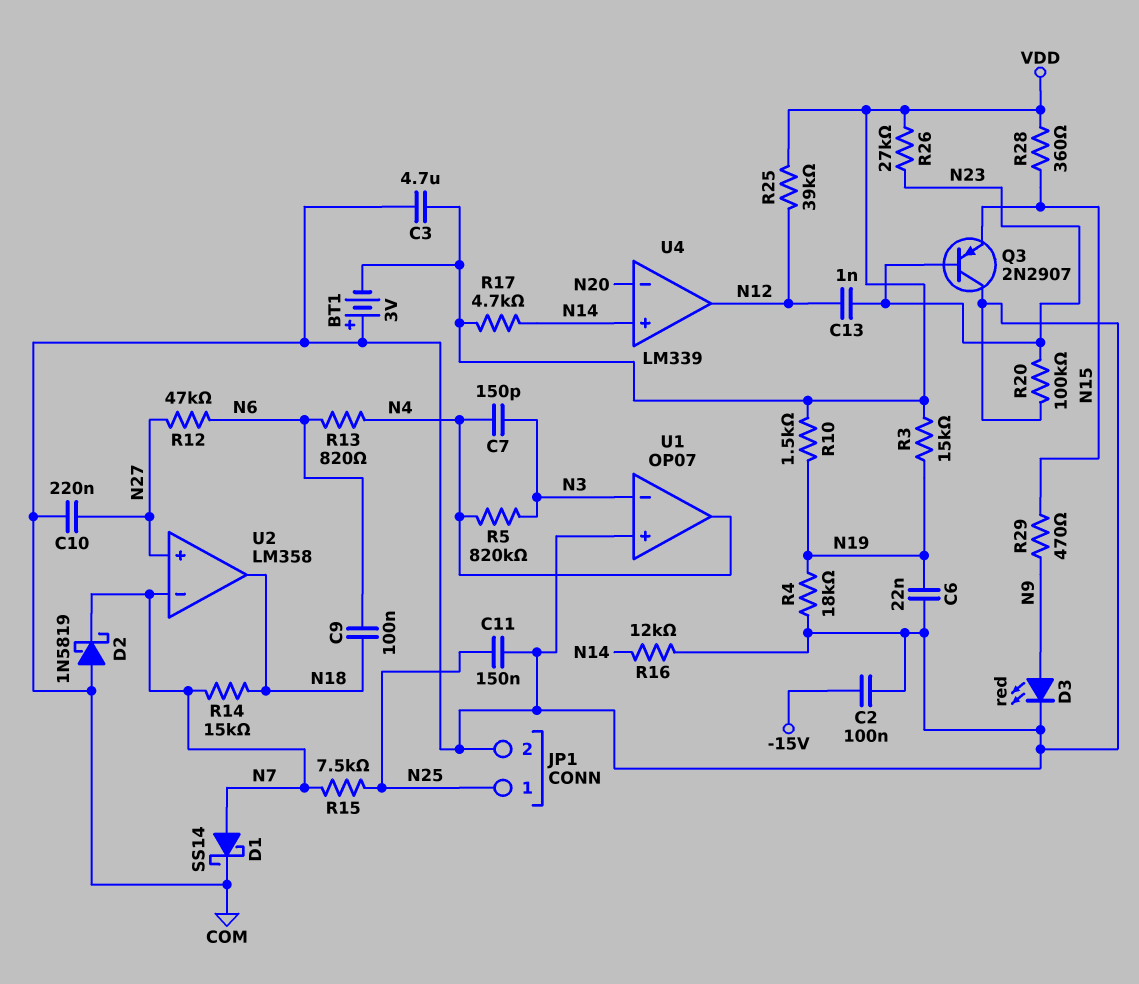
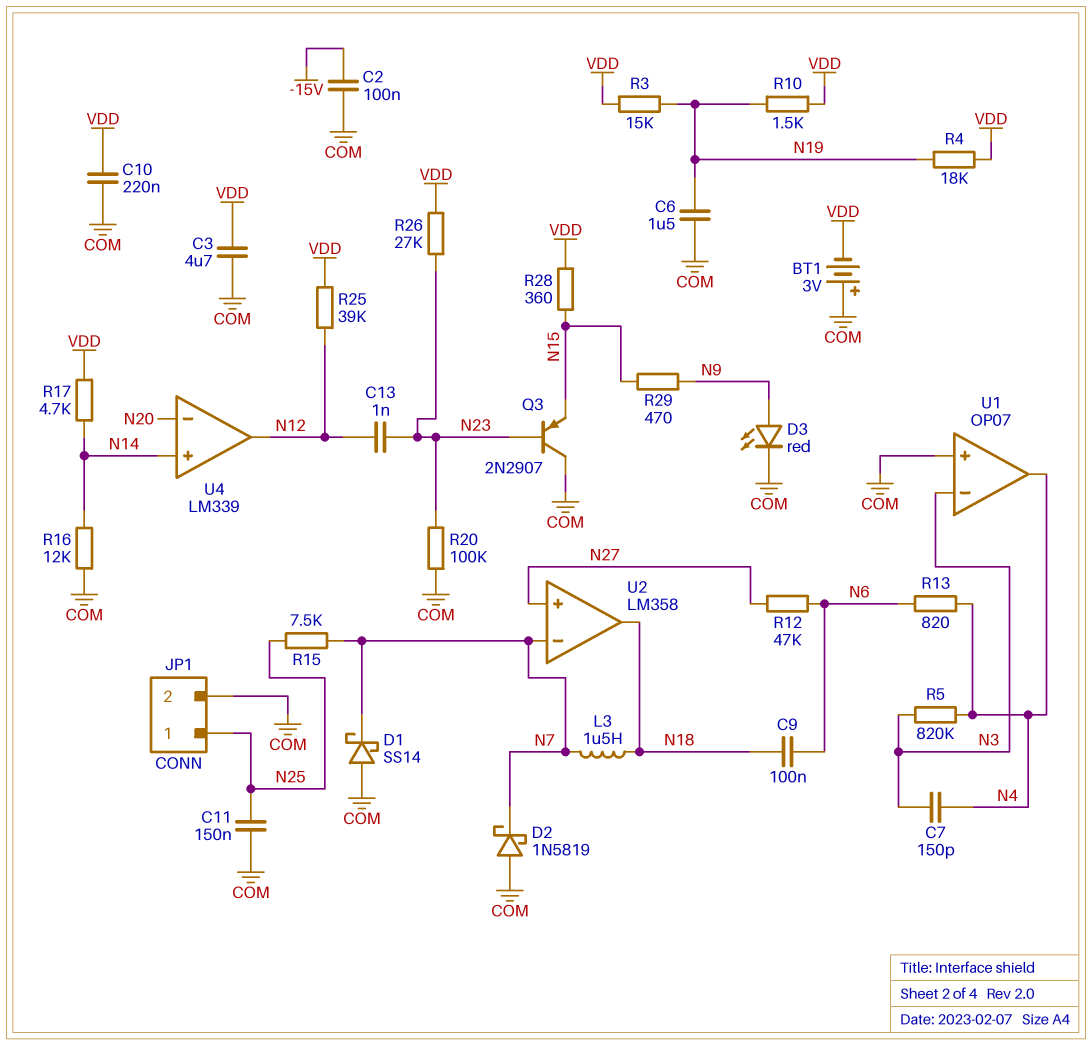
C6: 22nF (COM, N19) -> 1.5uF (COM, N19)
C10: 220nF (COM, N27) -> 220nF (COM, VDD)
D1: schottky SS14 (A N7, K COM) -> schottky SS14 (A COM, K N7)
L3: none -> 1.5uH (N7, N18)
R4: 18k (COM, N19) -> 18k (N19, VDD)
R14: 15k (N7, N18) -> none

